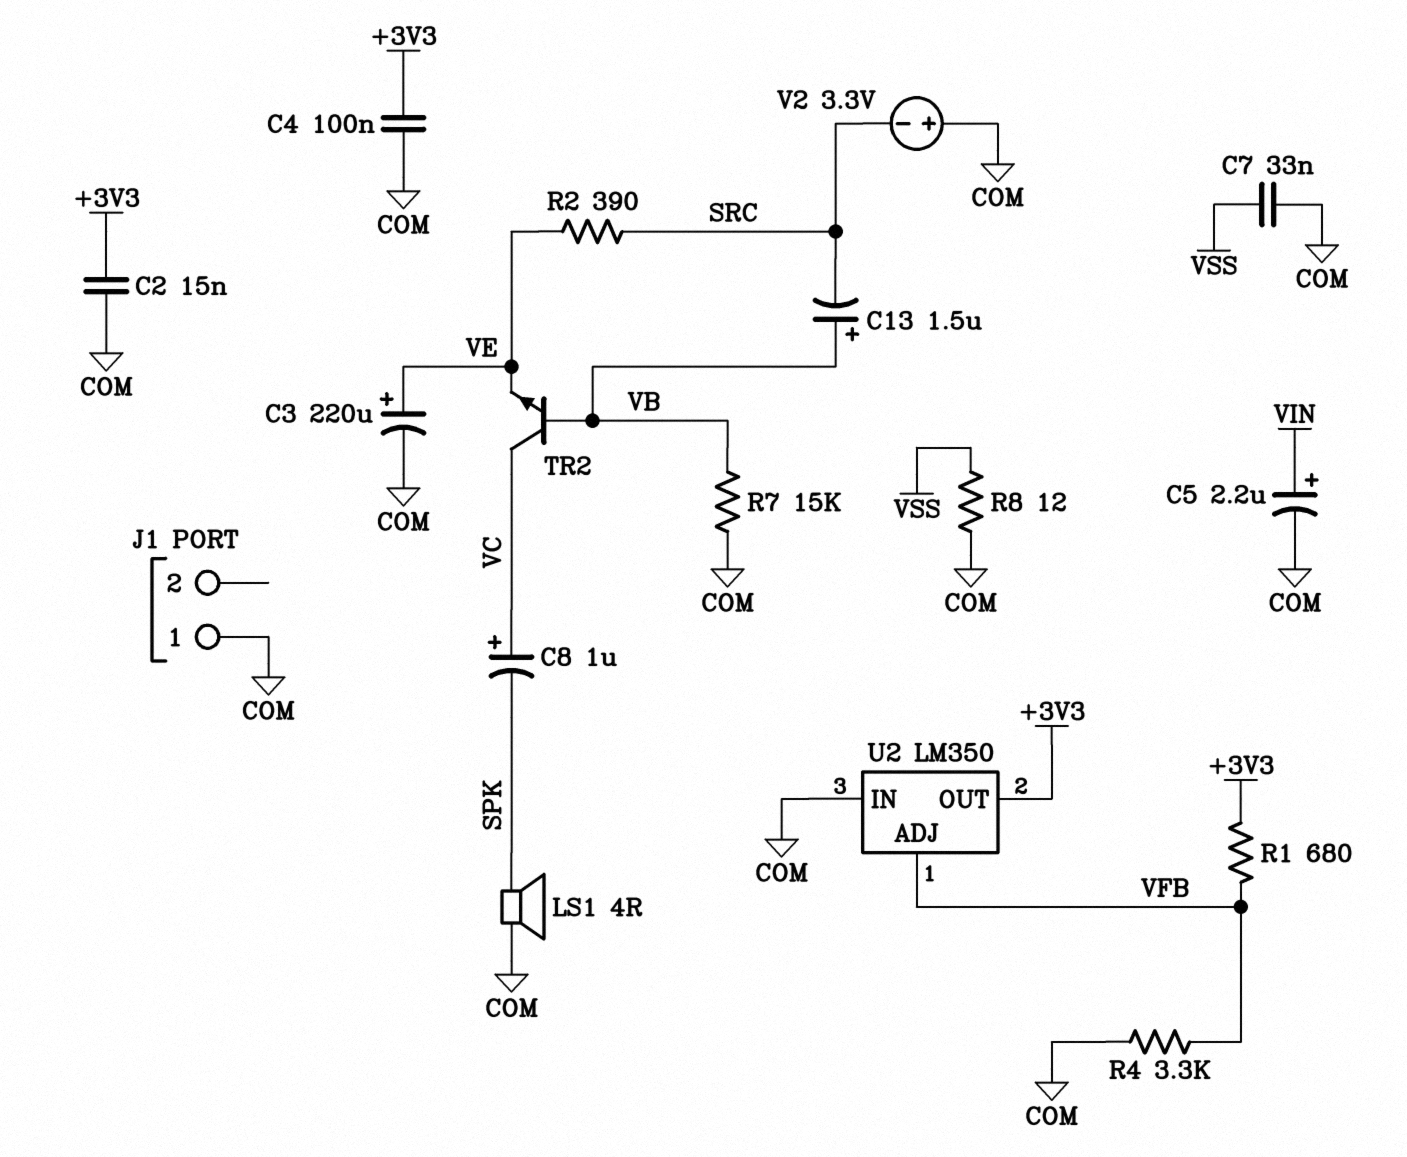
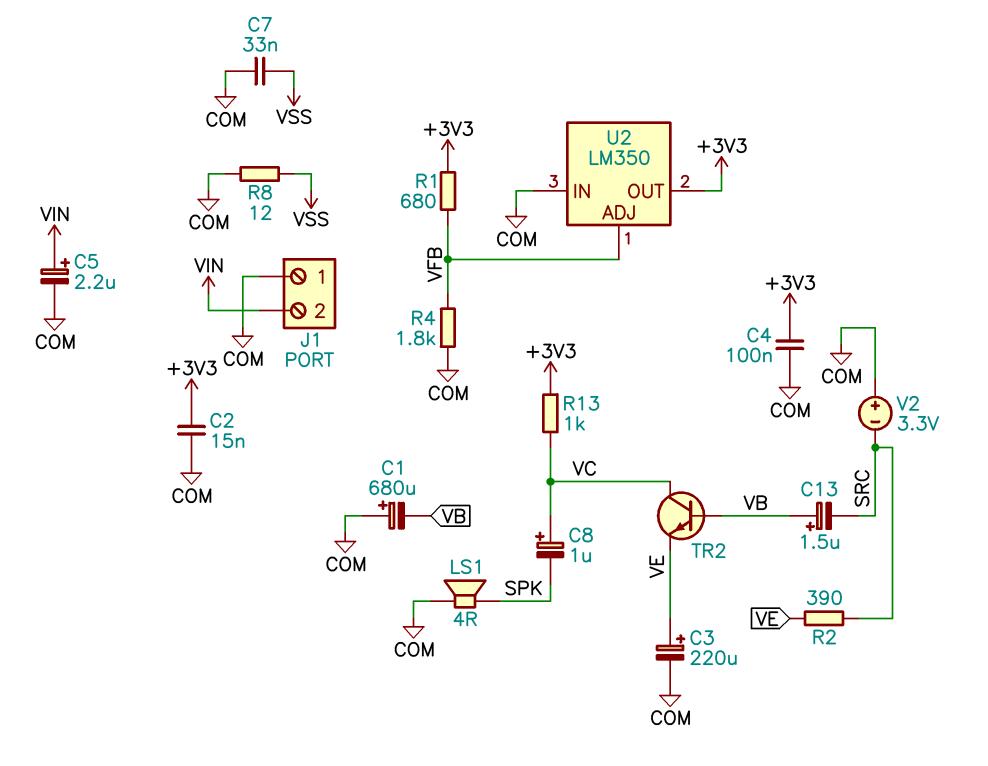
C1: none -> 680uF (plus COM, minus VB)
J1 pin 2: none -> VIN
R4: 3.3k (COM, VFB) -> 1.8k (COM, VFB)
R7: 15k (COM, VB) -> none
R13: none -> 1k (+3V3, VC)

